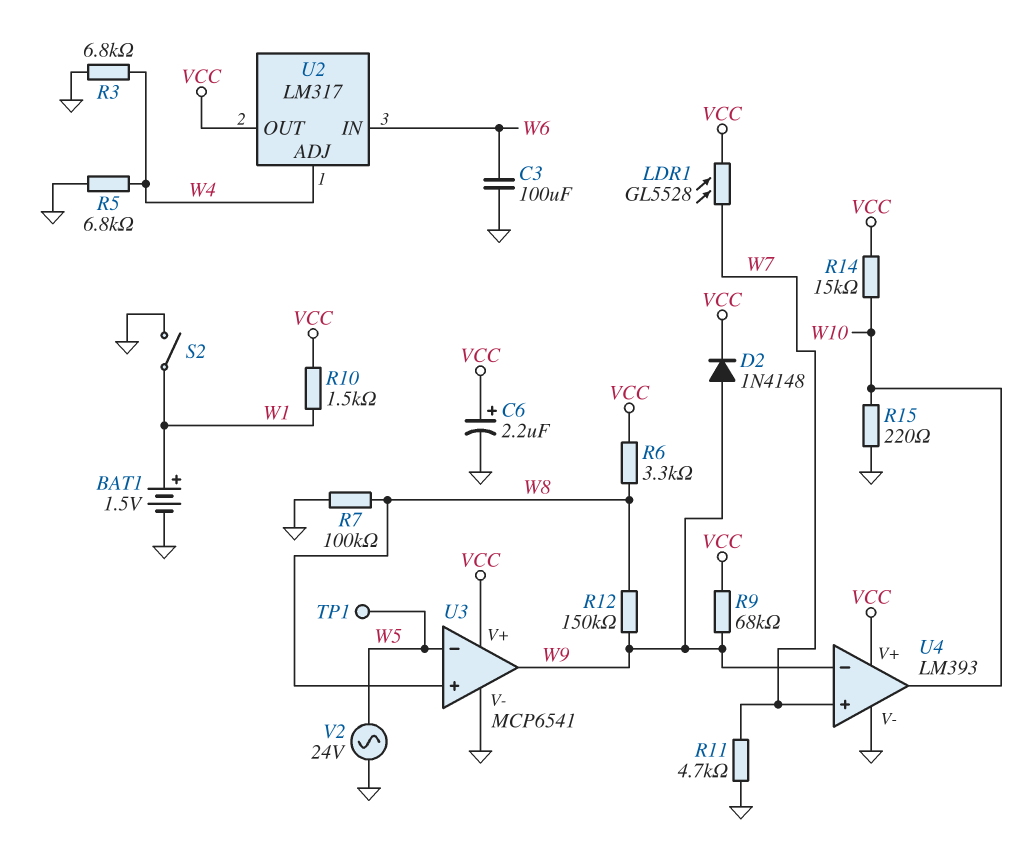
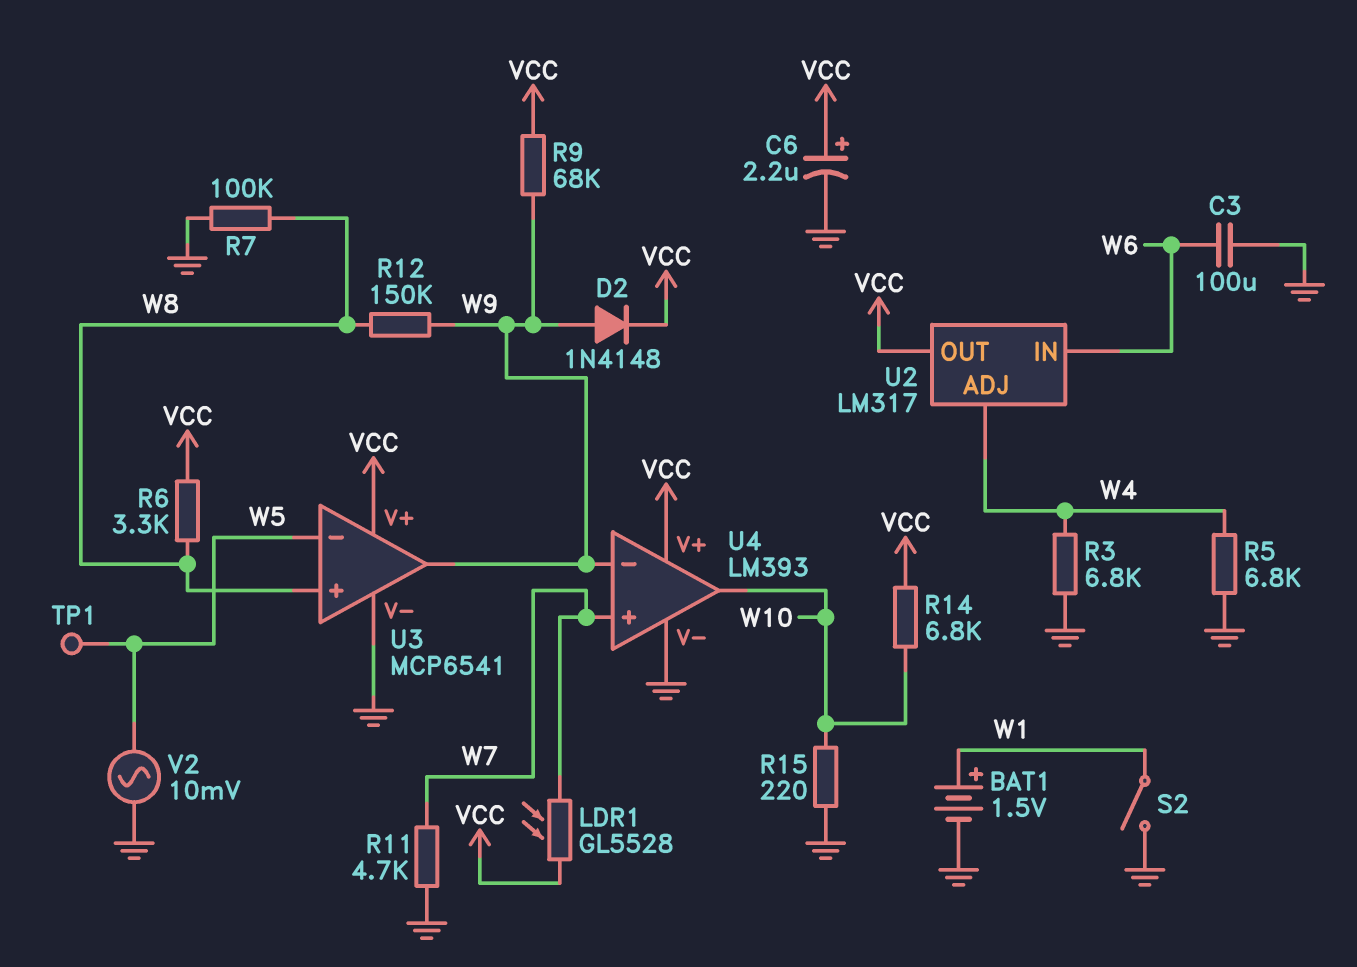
R10: 1.5k (VCC, W1) -> none
R14: 15k (VCC, W10) -> 6.8k (VCC, W10)
V2: AC 24V (GND, W5) -> AC 10mV (GND, W5)

